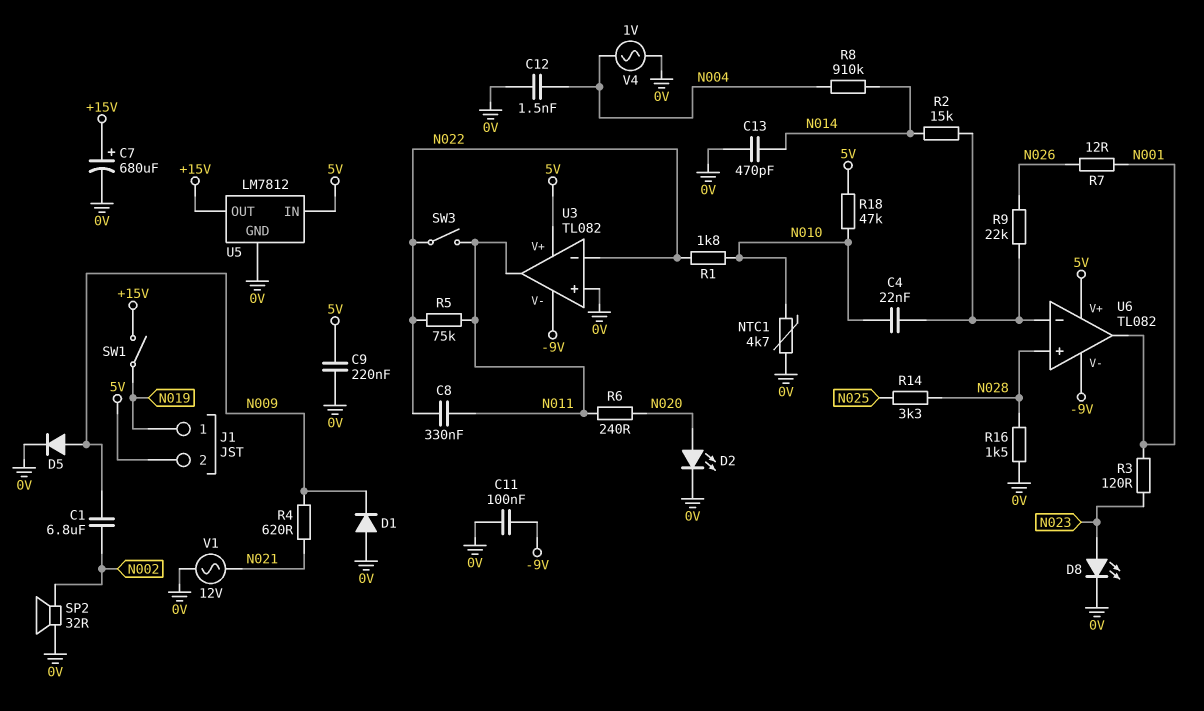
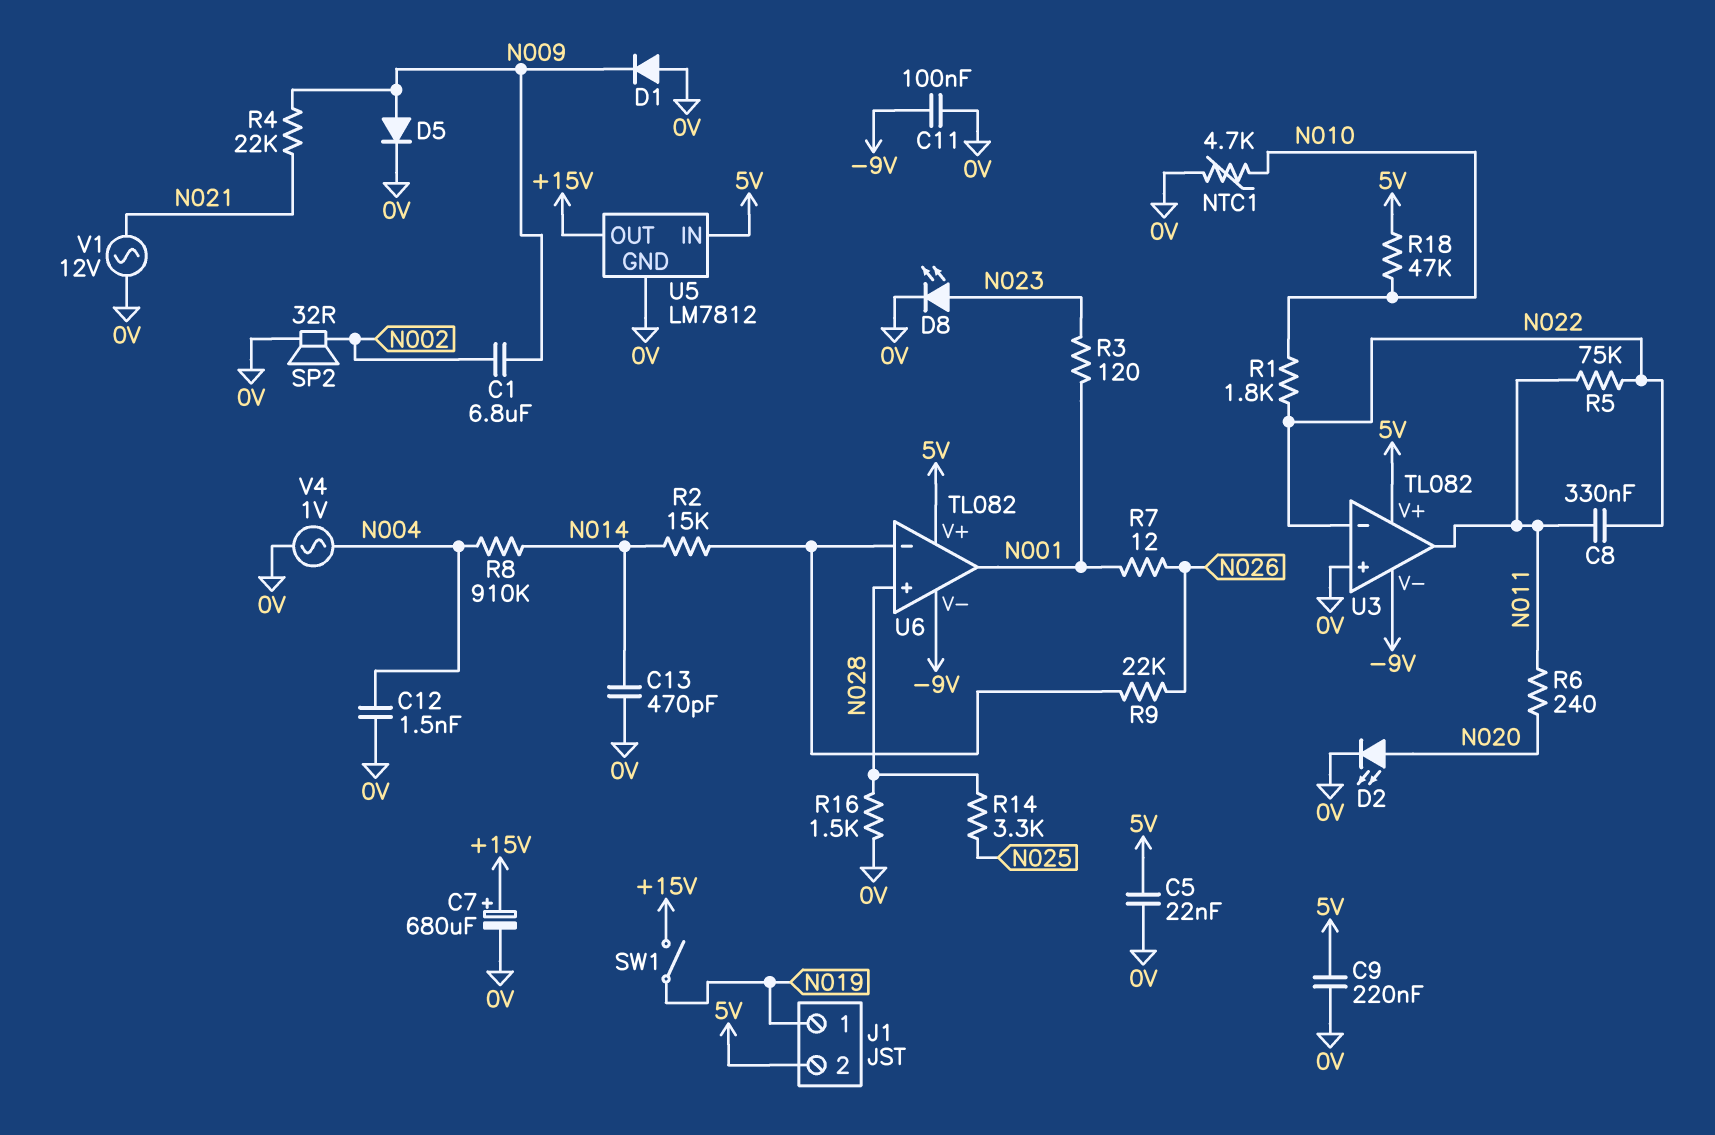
C4: 22nF (N010, U6/in-) -> none
C5: none -> 22nF (0V, 5V)
R4: 620 (N009, N021) -> 22k (N009, N021)
SW3: switch (N011, N022) -> none

